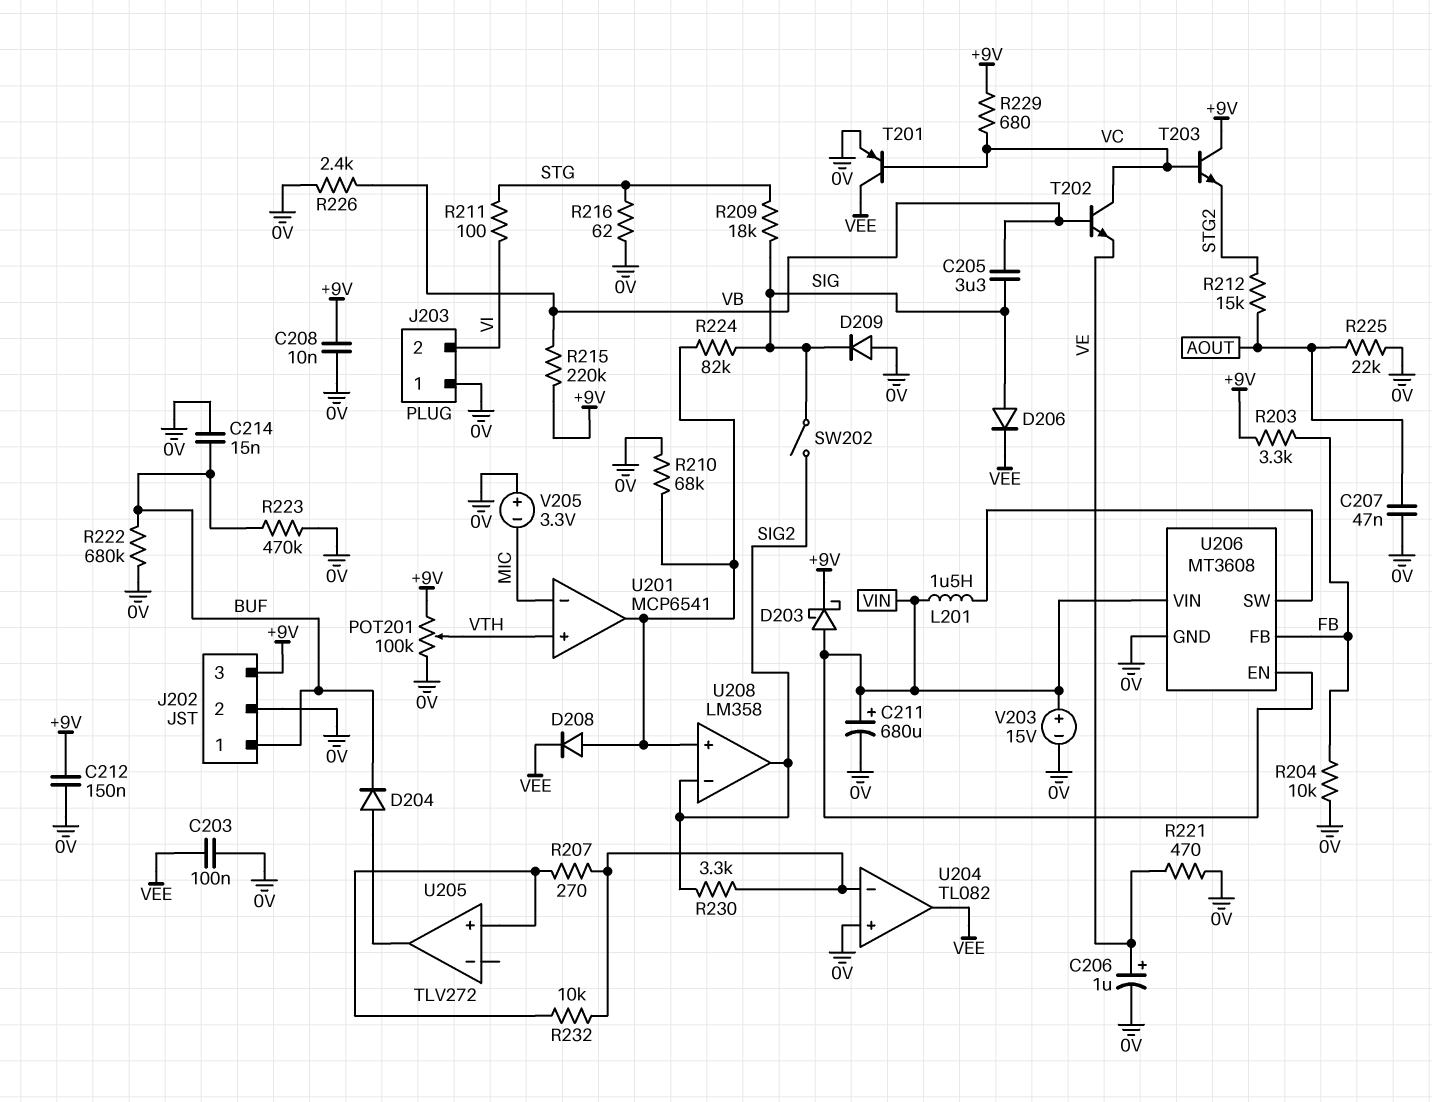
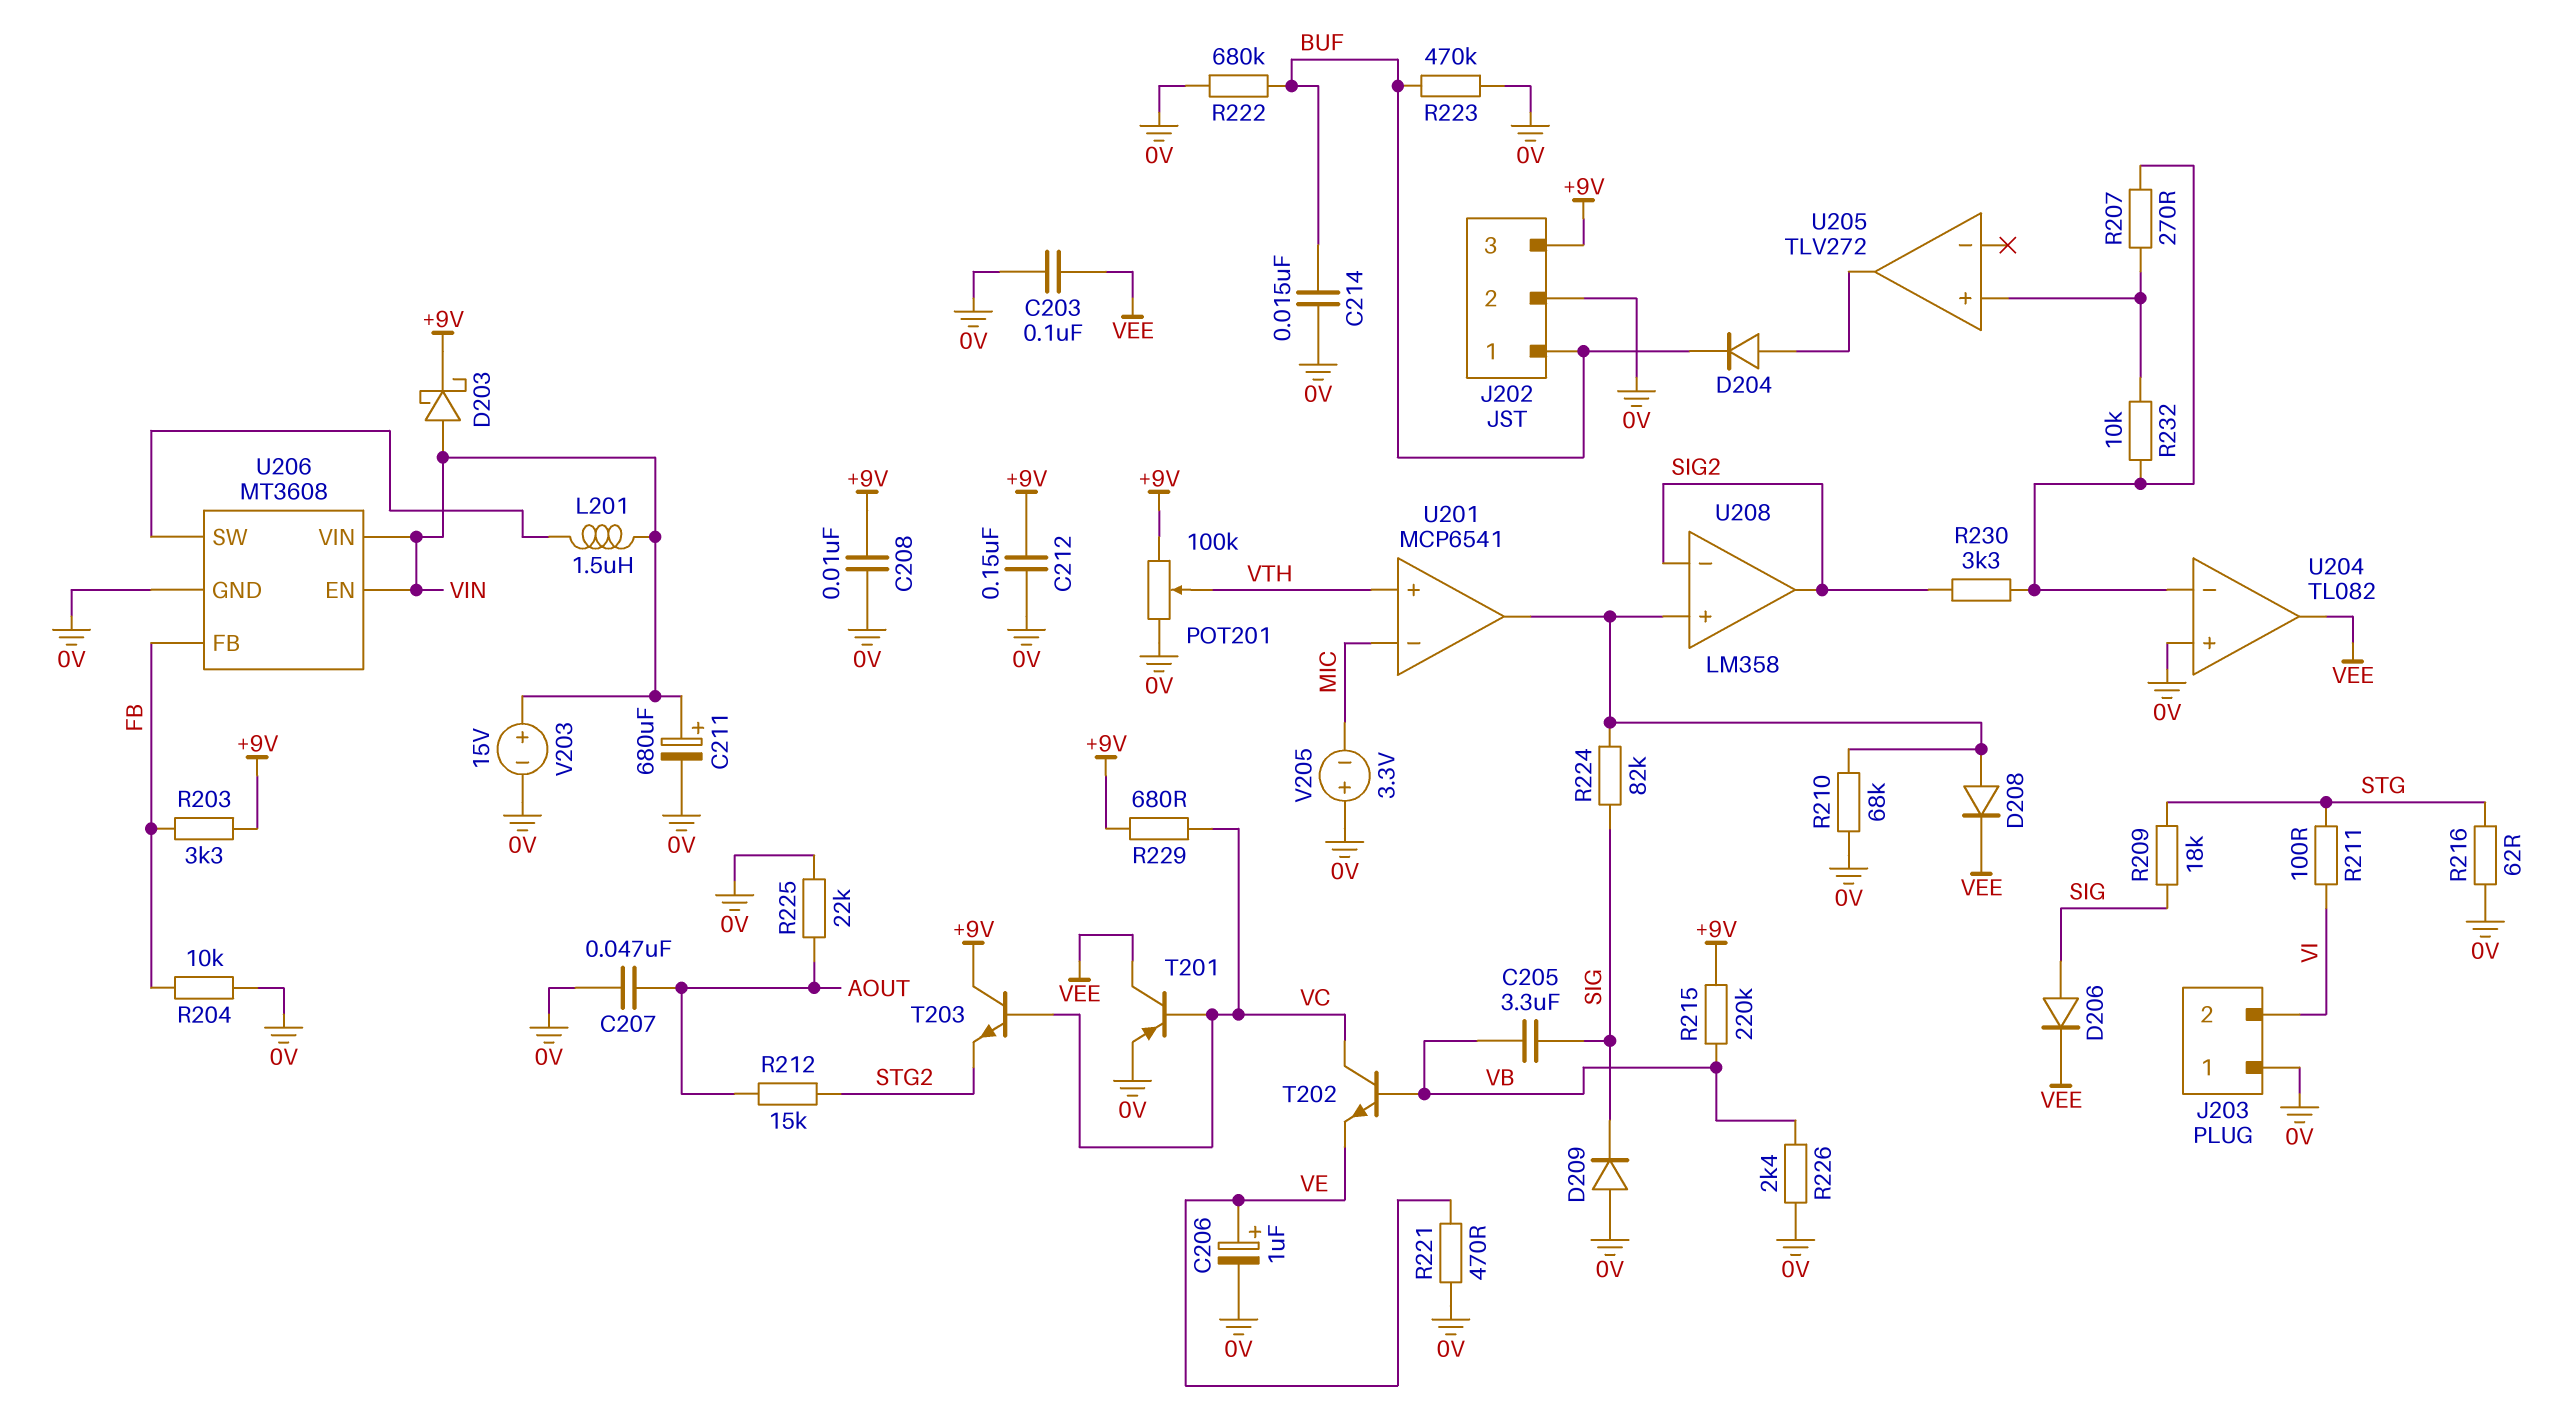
SW202: switch (SIG, SIG2) -> none

